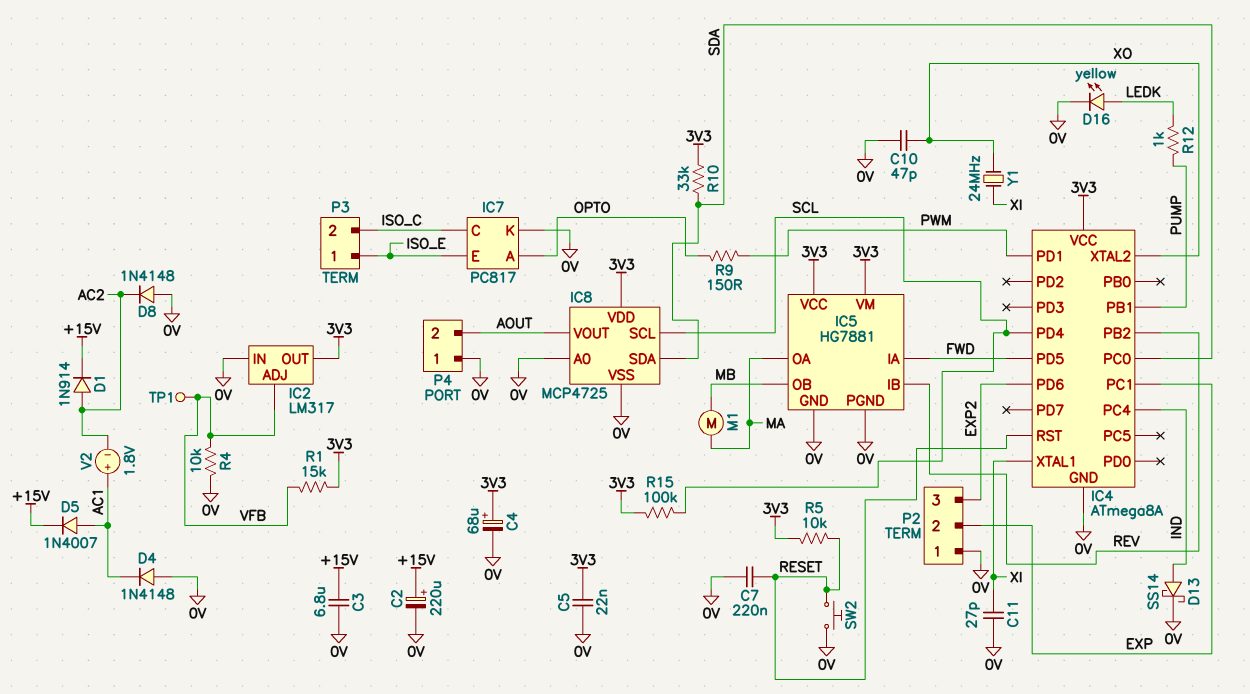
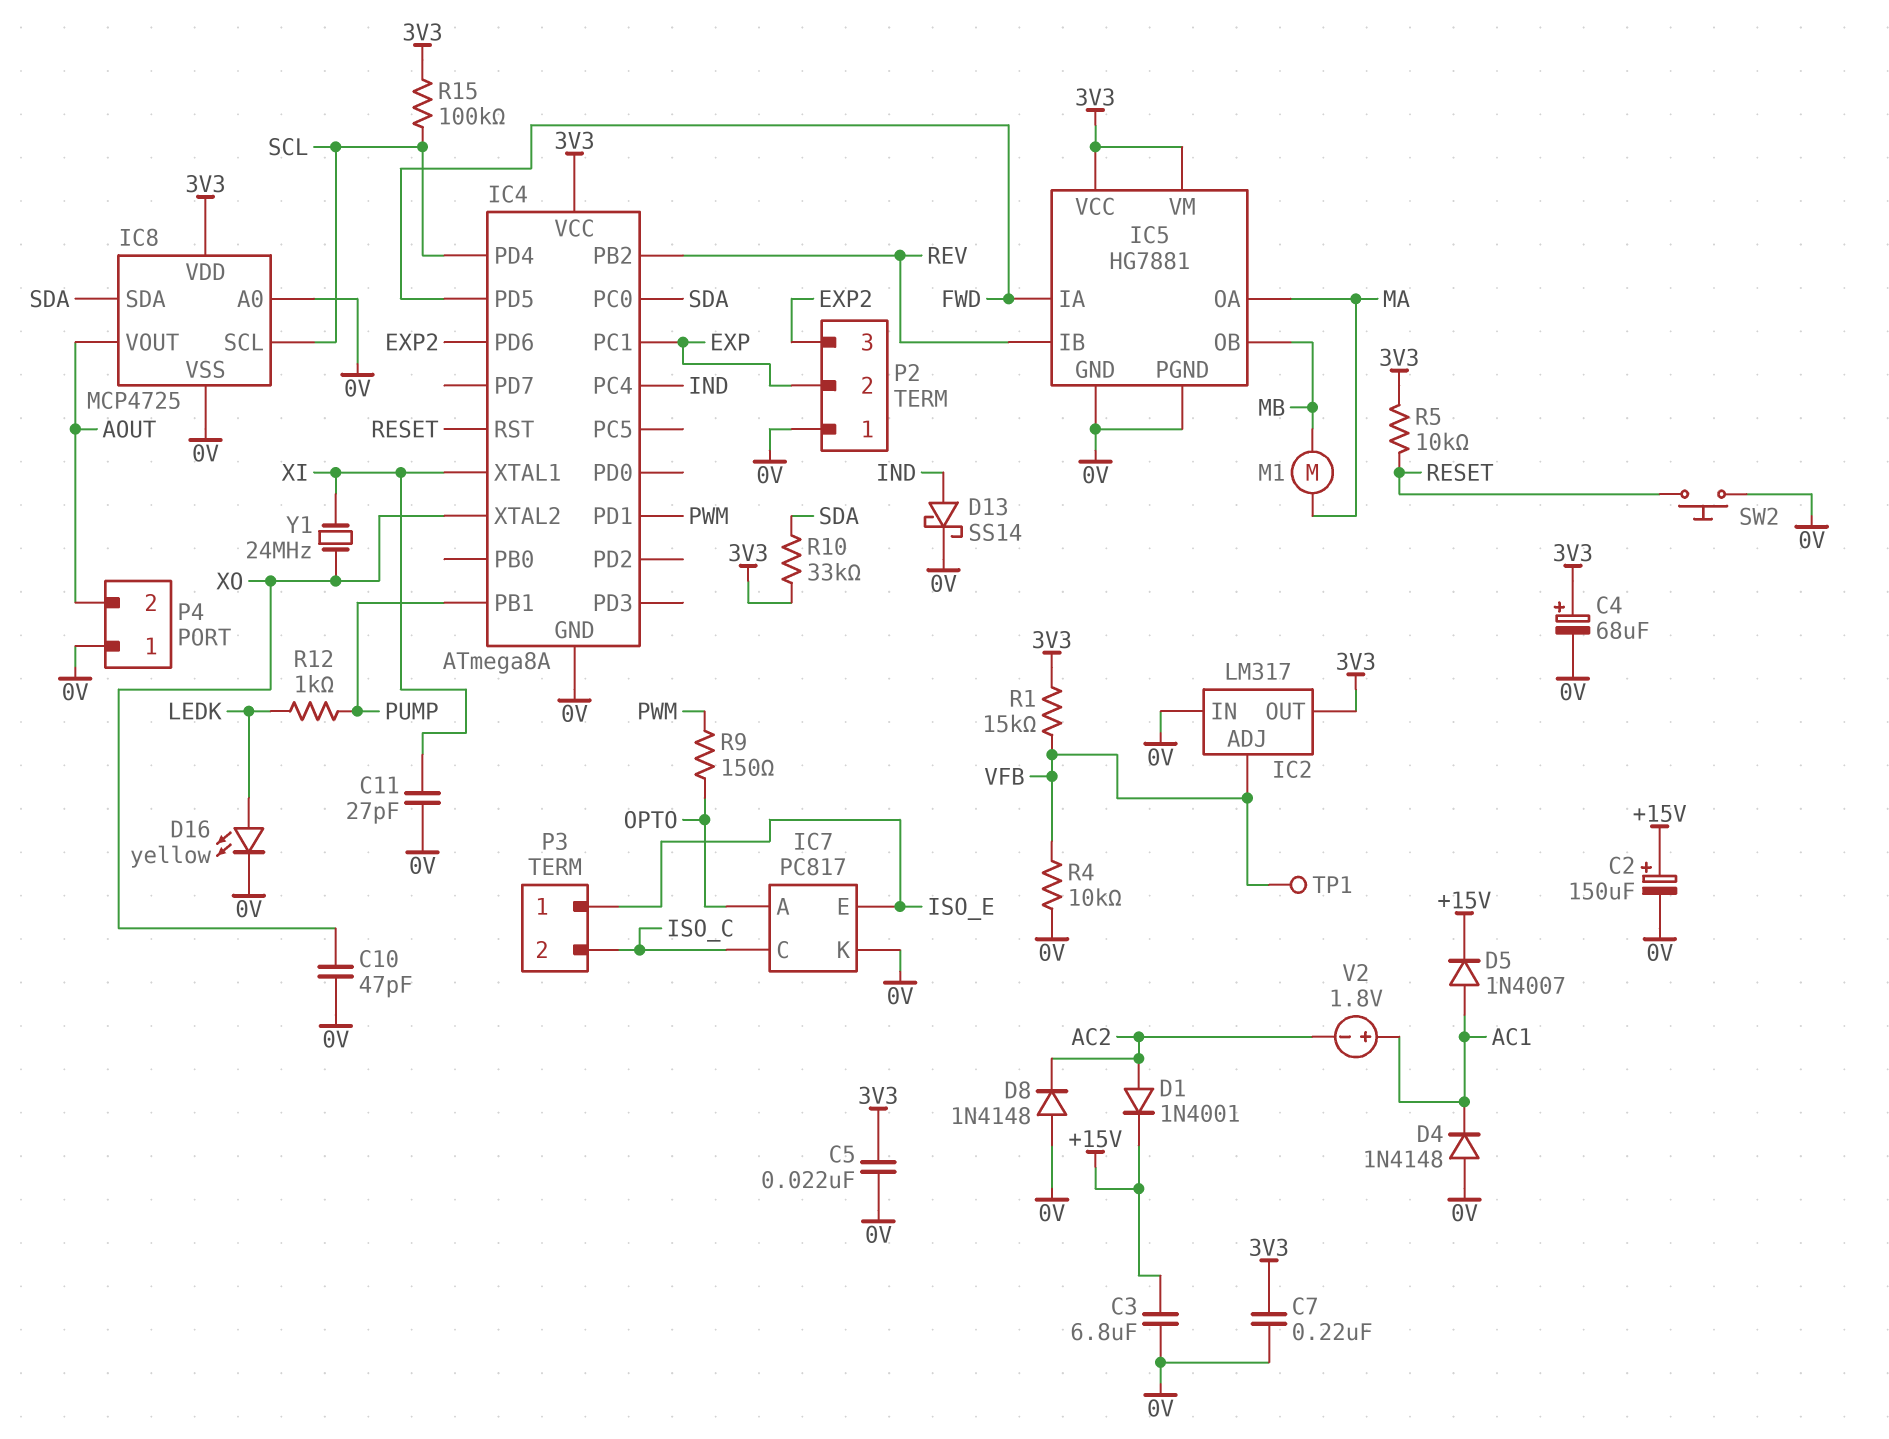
C2: 220uF (plus +15V, minus 0V) -> 150uF (plus +15V, minus 0V)
C7: 220nF (0V, RESET) -> 220nF (0V, 3V3)
D1: diode 1N914 (A AC2, K +15V) -> diode 1N4001 (A AC2, K +15V)

